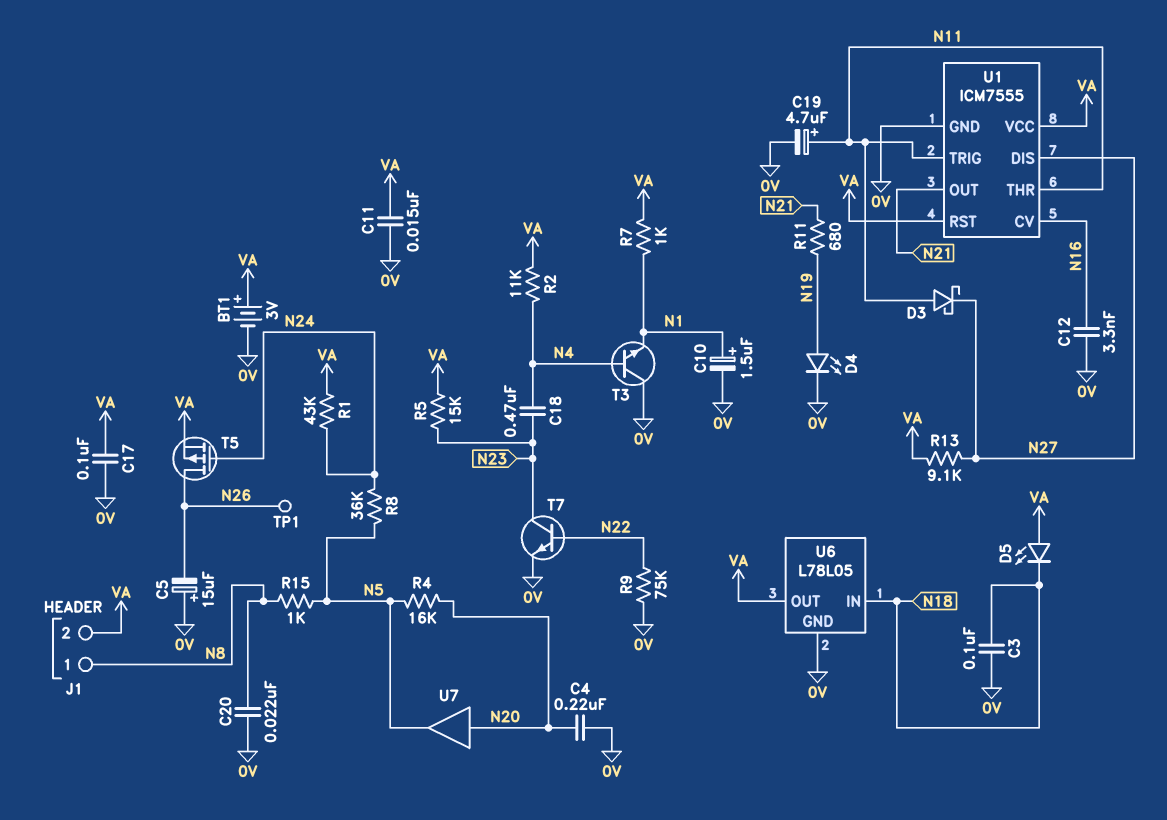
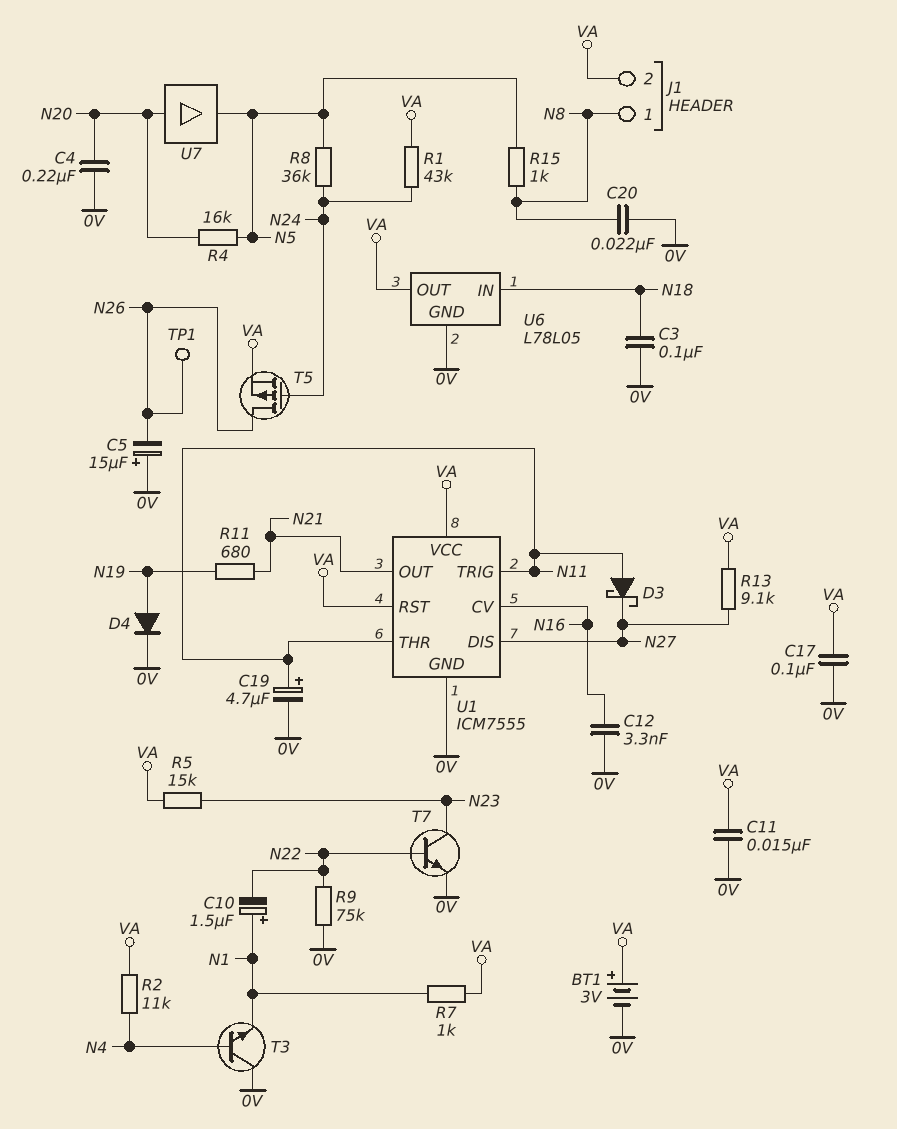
C10: 1.5uF (plus N1, minus 0V) -> 1.5uF (plus N1, minus N22)
C18: 470nF (N4, N23) -> none
D4: LED (A N19, K 0V) -> diode (A N19, K 0V)
D5: LED (A VA, K N18) -> none

